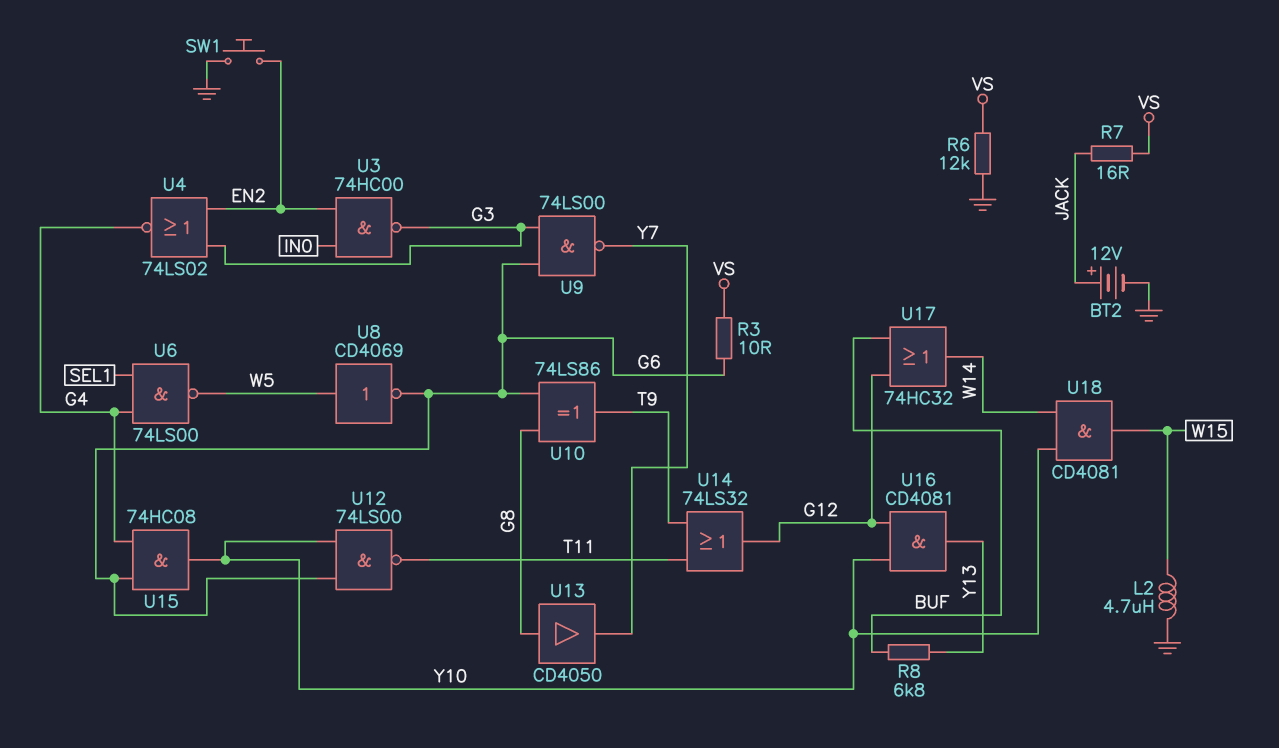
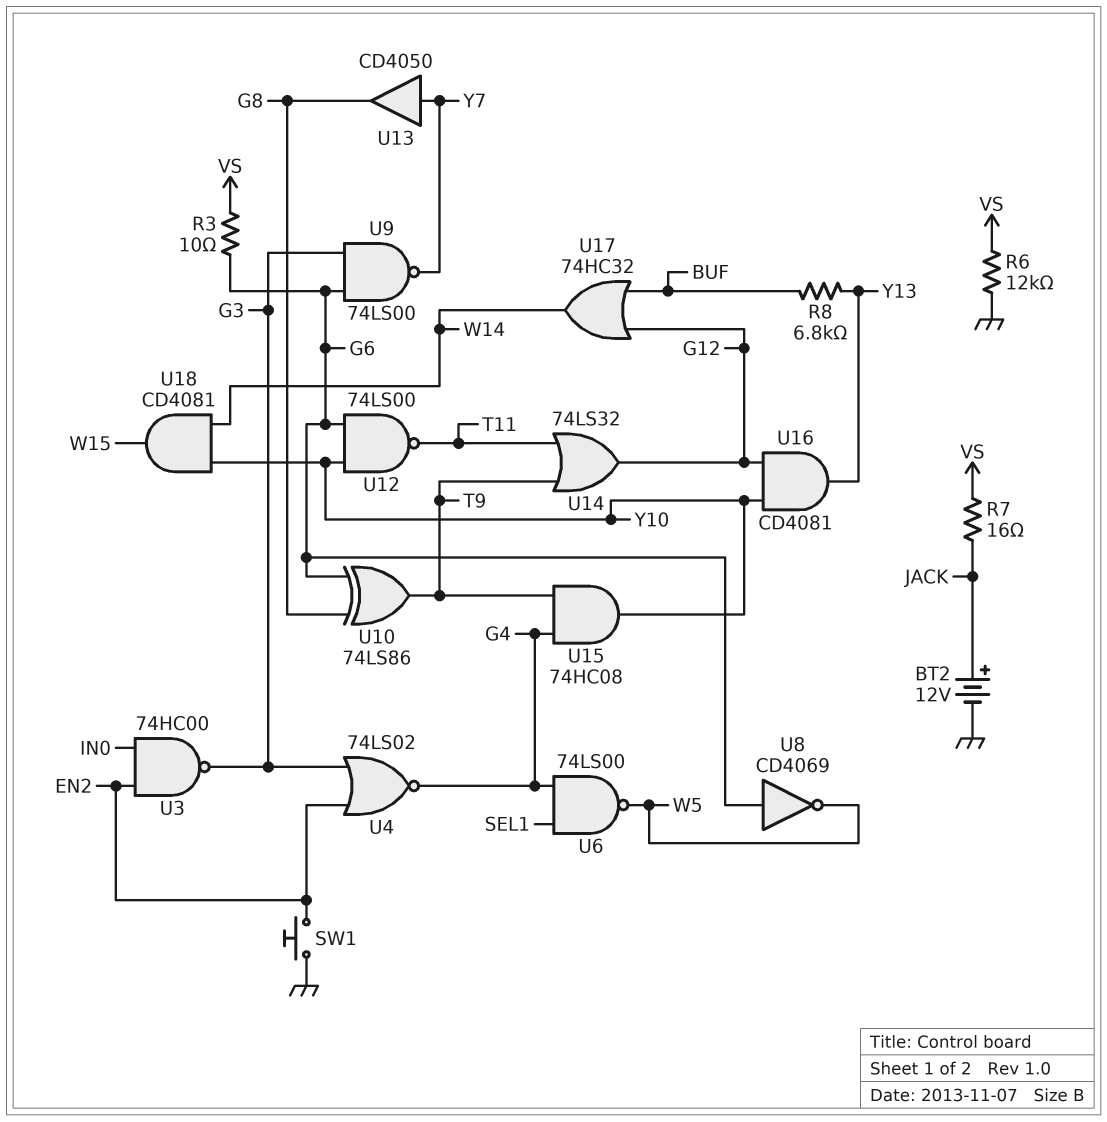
L2: 4.7uH (GND, W15) -> none
U8: NOT CD4069 (in W5, out G6) -> NOT CD4069 (in G6, out W5)
U13: buffer CD4050 (in G8, out Y7) -> buffer CD4050 (in Y7, out G8)
U15: AND 74HC08 (in G4, in G6, out Y10) -> AND 74HC08 (in G4, in T9, out Y10)

